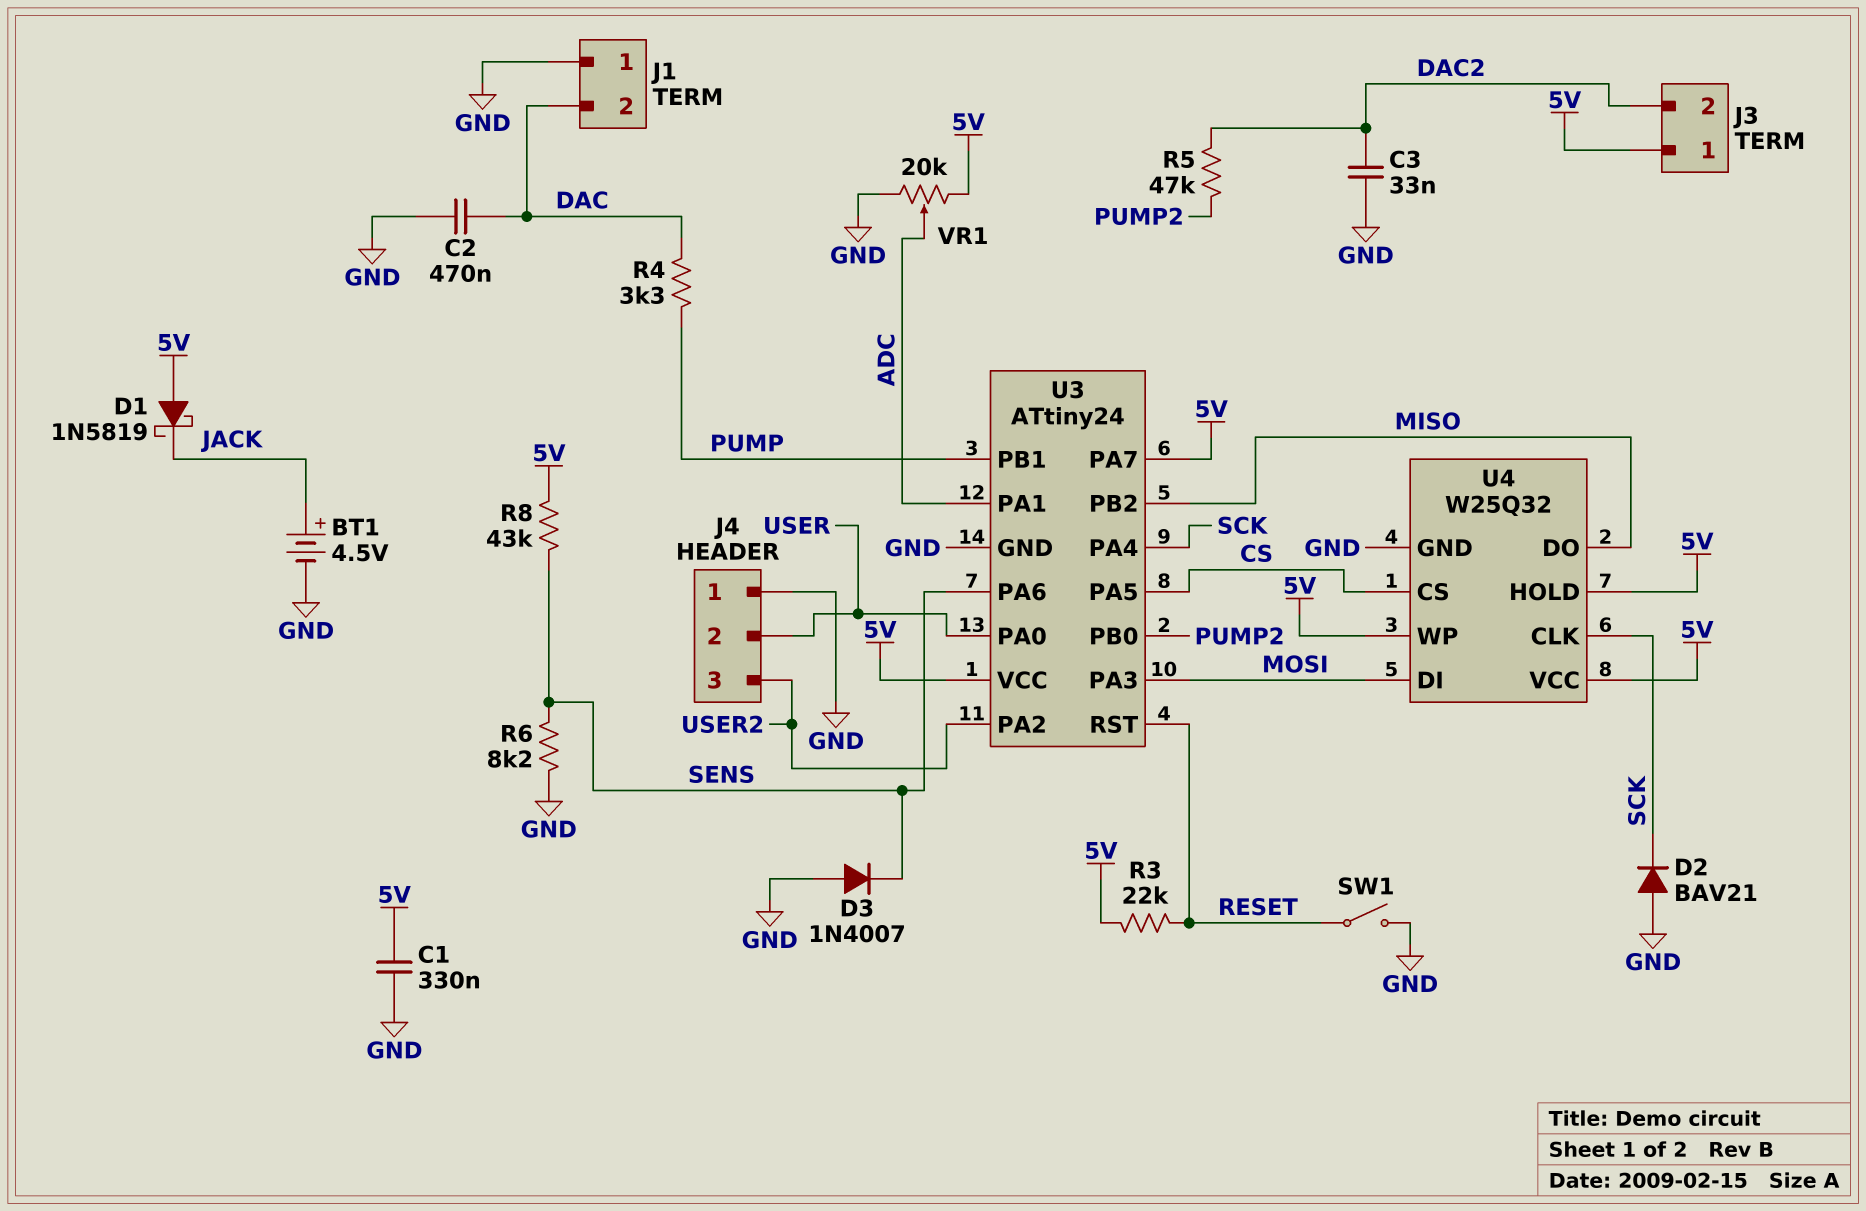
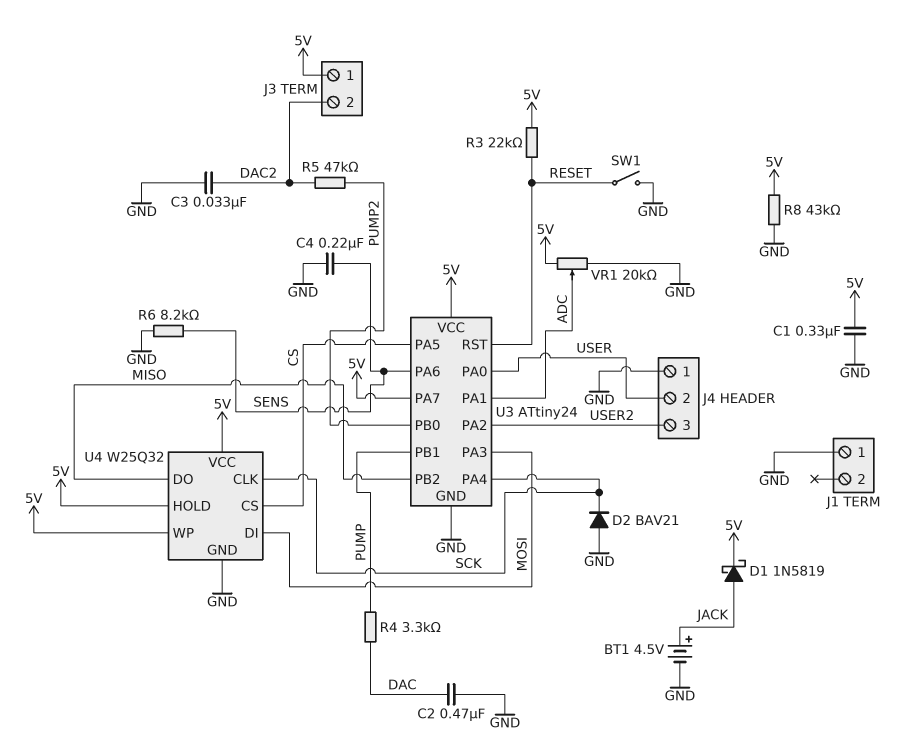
C4: none -> 220nF (GND, SENS)
D1: schottky 1N5819 (A 5V, K JACK) -> schottky 1N5819 (A JACK, K 5V)
D3: diode 1N4007 (A GND, K SENS) -> none
J1 pin 2: DAC -> none
R8: 43k (5V, SENS) -> 43k (5V, GND)

